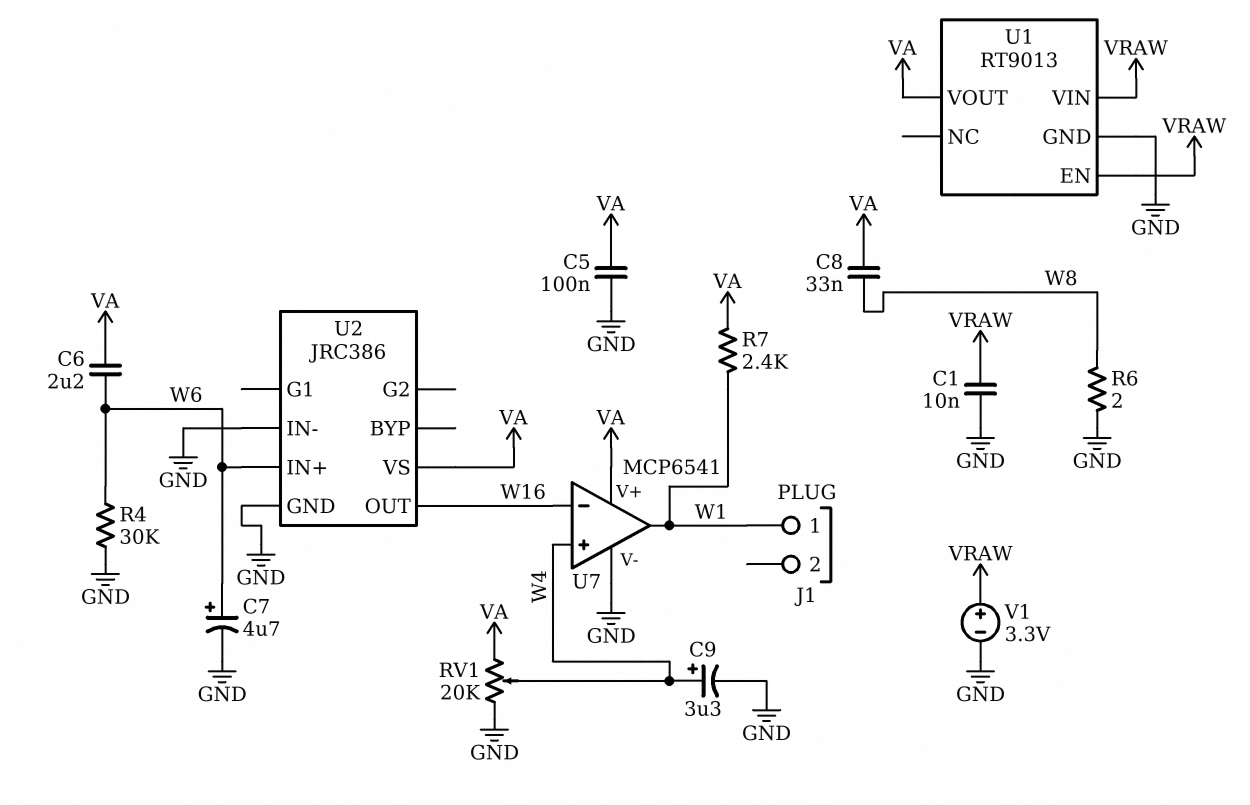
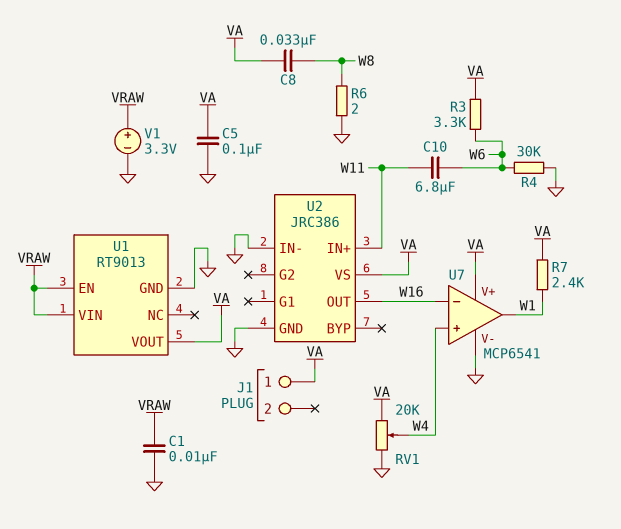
C6: 2.2uF (VA, W6) -> none
C7: 4.7uF (plus W6, minus GND) -> none
C9: 3.3uF (plus W4, minus GND) -> none
C10: none -> 6.8uF (W6, W11)
J1 pin 1: W1 -> VA
R3: none -> 3.3k (VA, W6)
U2 pin IN+: W6 -> W11

